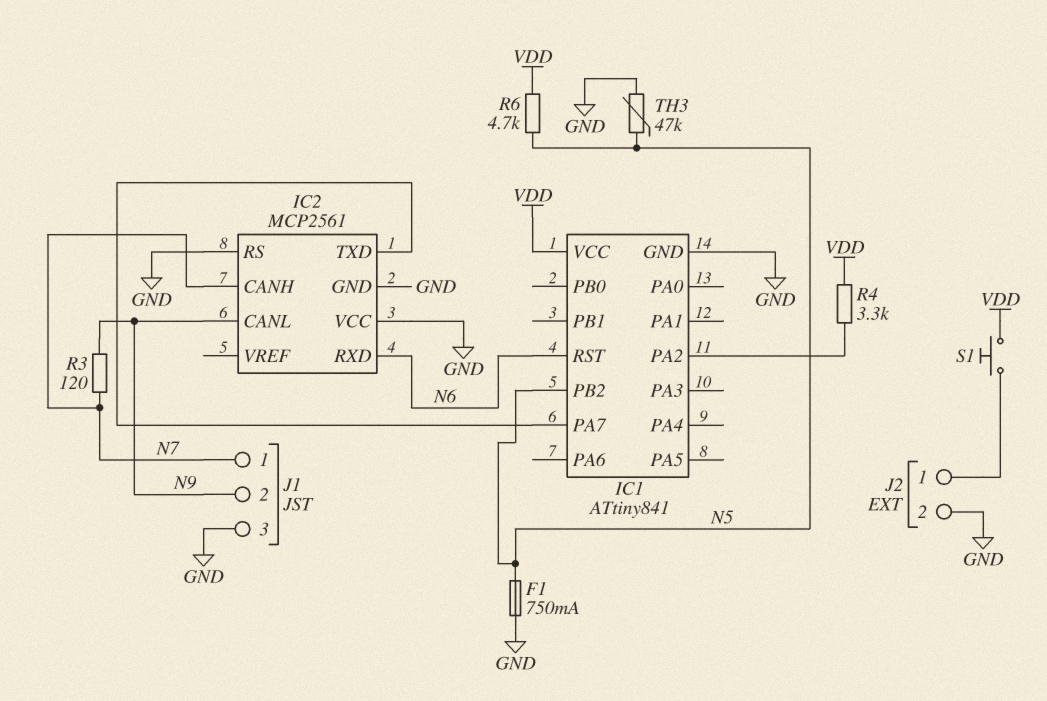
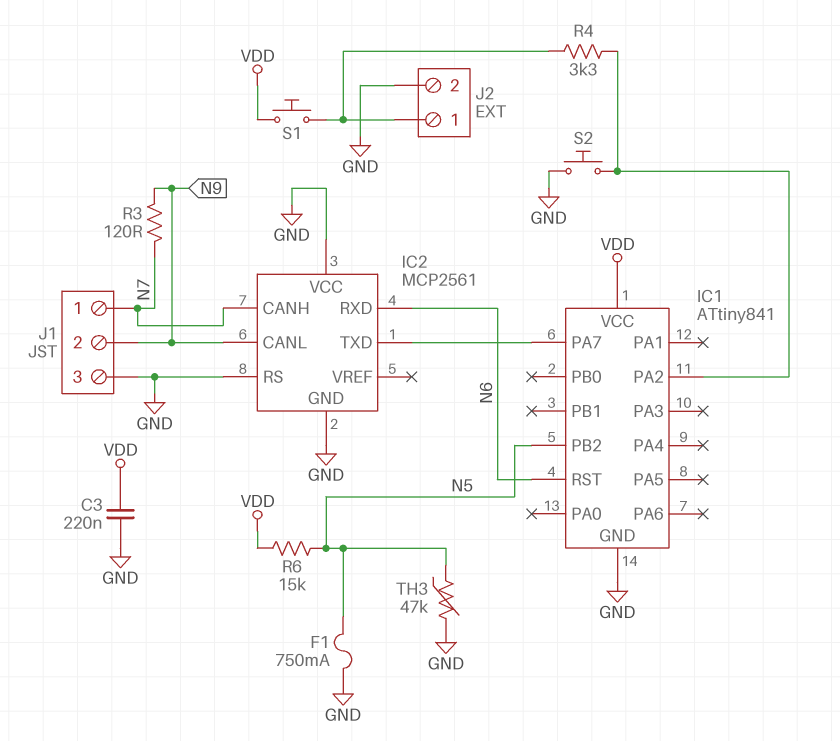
C3: none -> 220nF (GND, VDD)
R4: 3.3k (IC1/PA2, VDD) -> 3.3k (IC1/PA2, J2/1)
R6: 4.7k (N5, VDD) -> 15k (N5, VDD)
S2: none -> button (GND, IC1/PA2)

